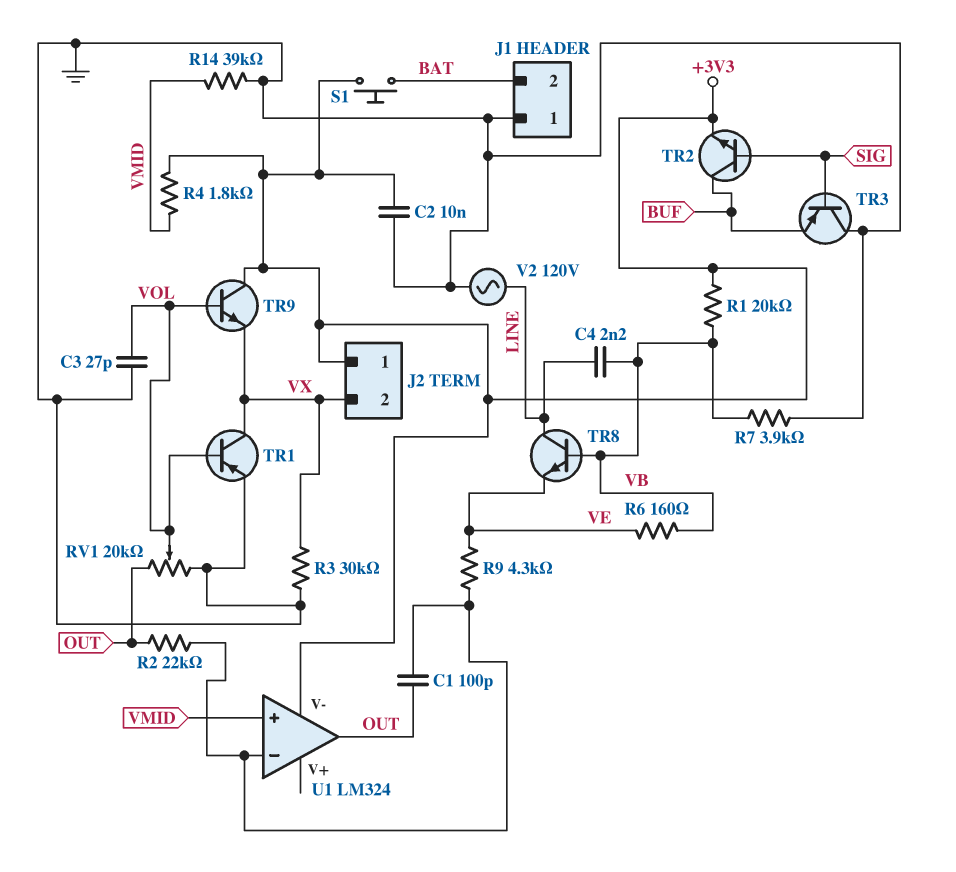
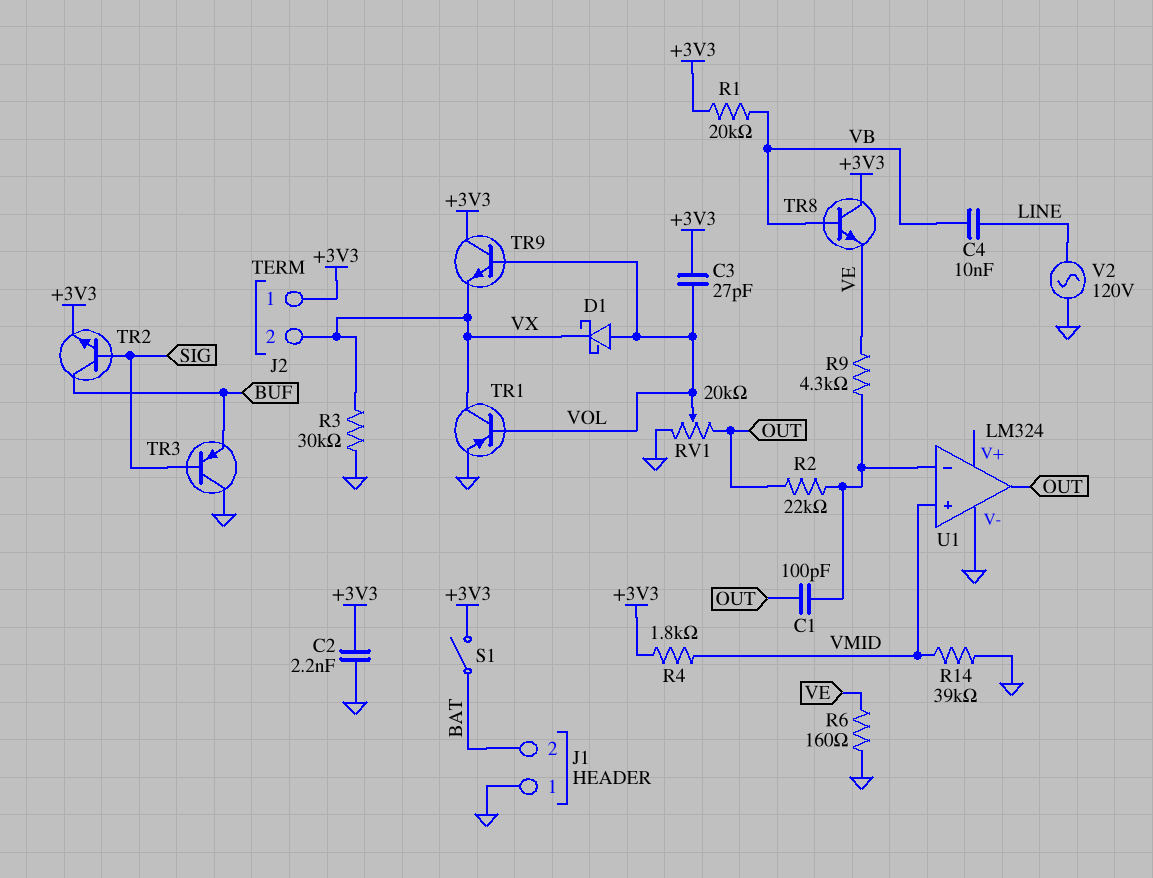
C2: 10nF (+3V3, GND) -> 2.2nF (+3V3, GND)
C3: 27pF (GND, VOL) -> 27pF (+3V3, VOL)
C4: 2.2nF (LINE, VB) -> 10nF (LINE, VB)
D1: none -> schottky (A VOL, K VX)
R6: 160 (VB, VE) -> 160 (GND, VE)
R7: 3.9k (GND, VB) -> none
S1: button (+3V3, BAT) -> switch (+3V3, BAT)
TR8: NPN (B VB, C LINE, E VE) -> NPN (B VB, C +3V3, E VE)
U1 pin V-: +3V3 -> GND

